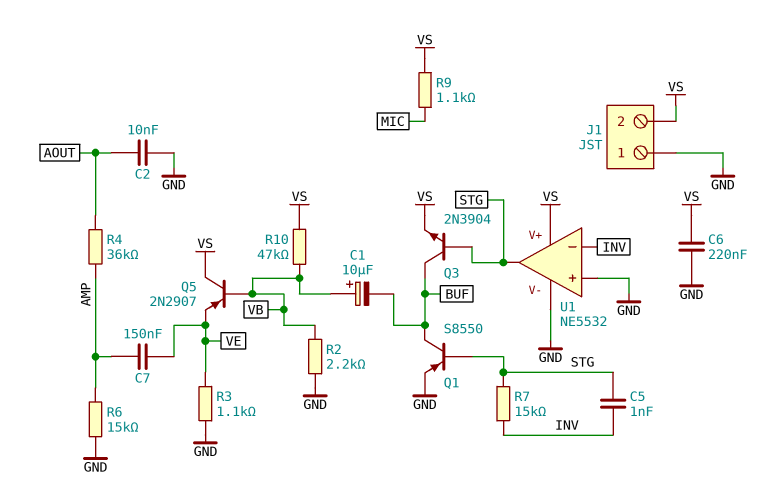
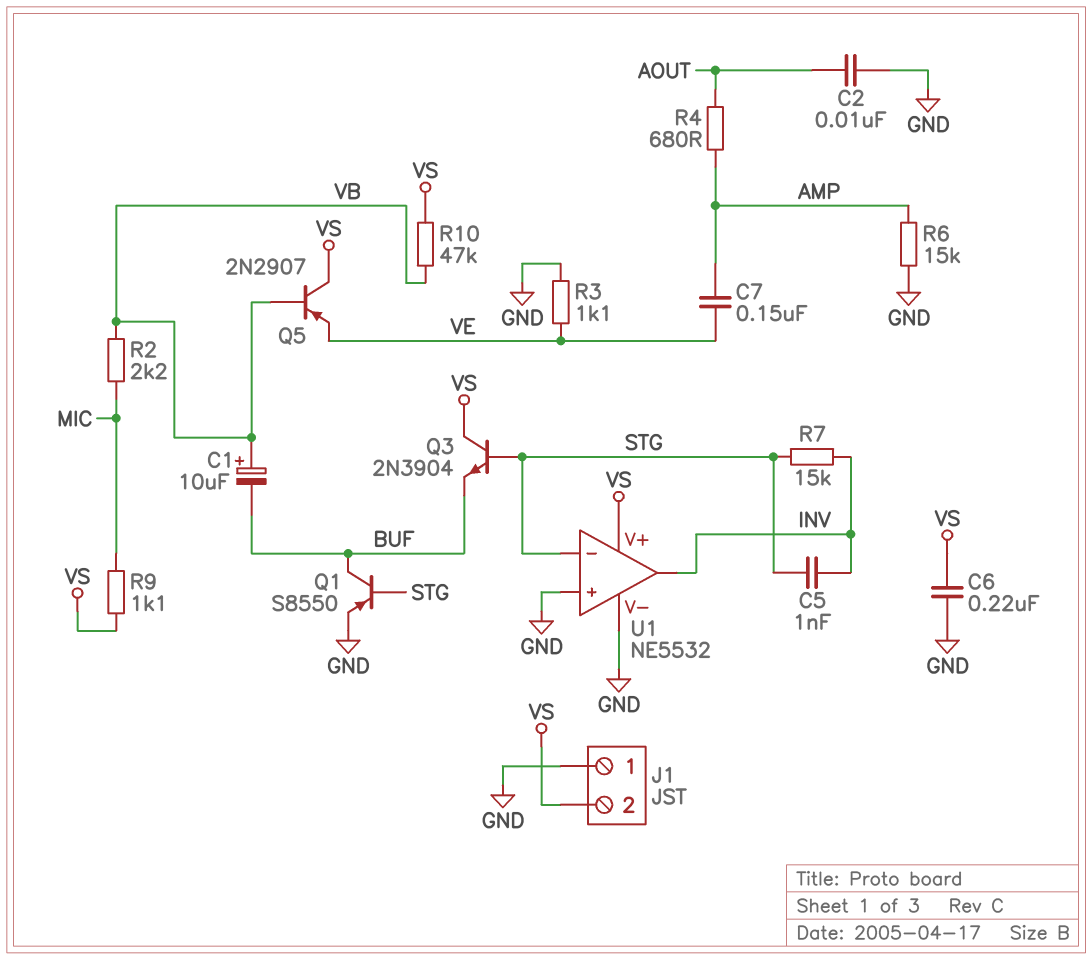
Q3: NPN 2N3904 (B STG, C BUF, E VS) -> NPN 2N3904 (B STG, C VS, E BUF)
R2: 2.2k (GND, VB) -> 2.2k (MIC, VB)
R4: 36k (AMP, AOUT) -> 680 (AMP, AOUT)
U1 pin in-: INV -> STG
U1 pin out: STG -> INV

